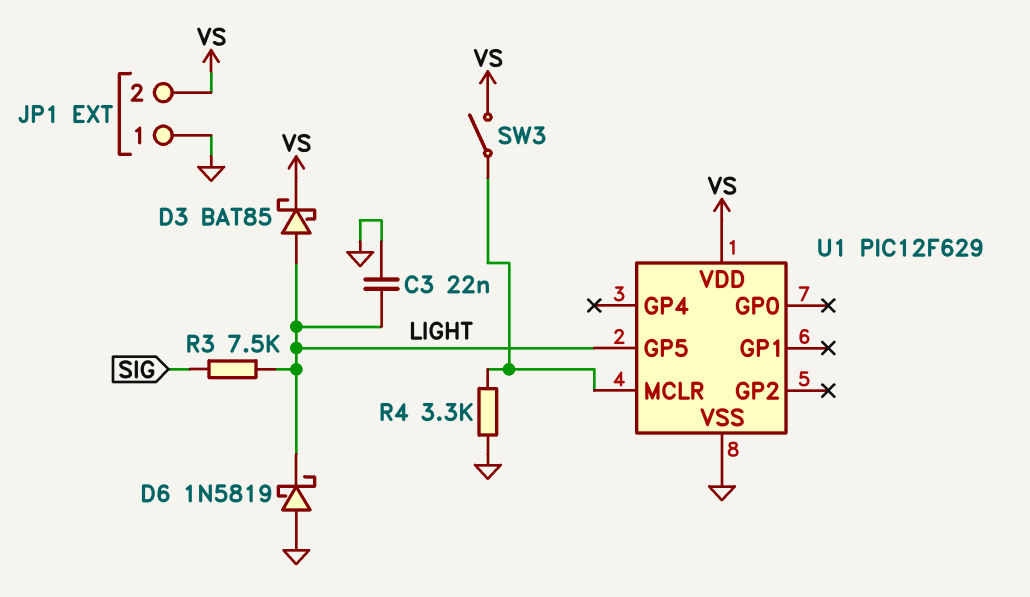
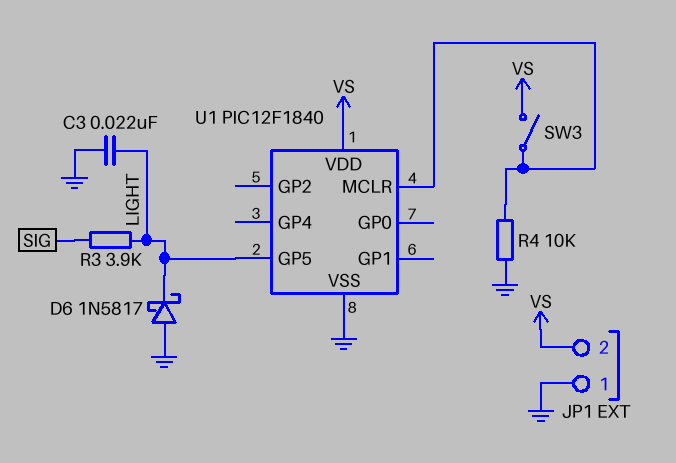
D3: schottky BAT85 (A LIGHT, K VS) -> none
D6: schottky 1N5819 (A GND, K LIGHT) -> schottky 1N5817 (A GND, K LIGHT)
R3: 7.5k (LIGHT, SIG) -> 3.9k (LIGHT, SIG)
R4: 3.3k (GND, U1/MCLR) -> 10k (GND, U1/MCLR)
U1: PIC12F629 -> PIC12F1840

